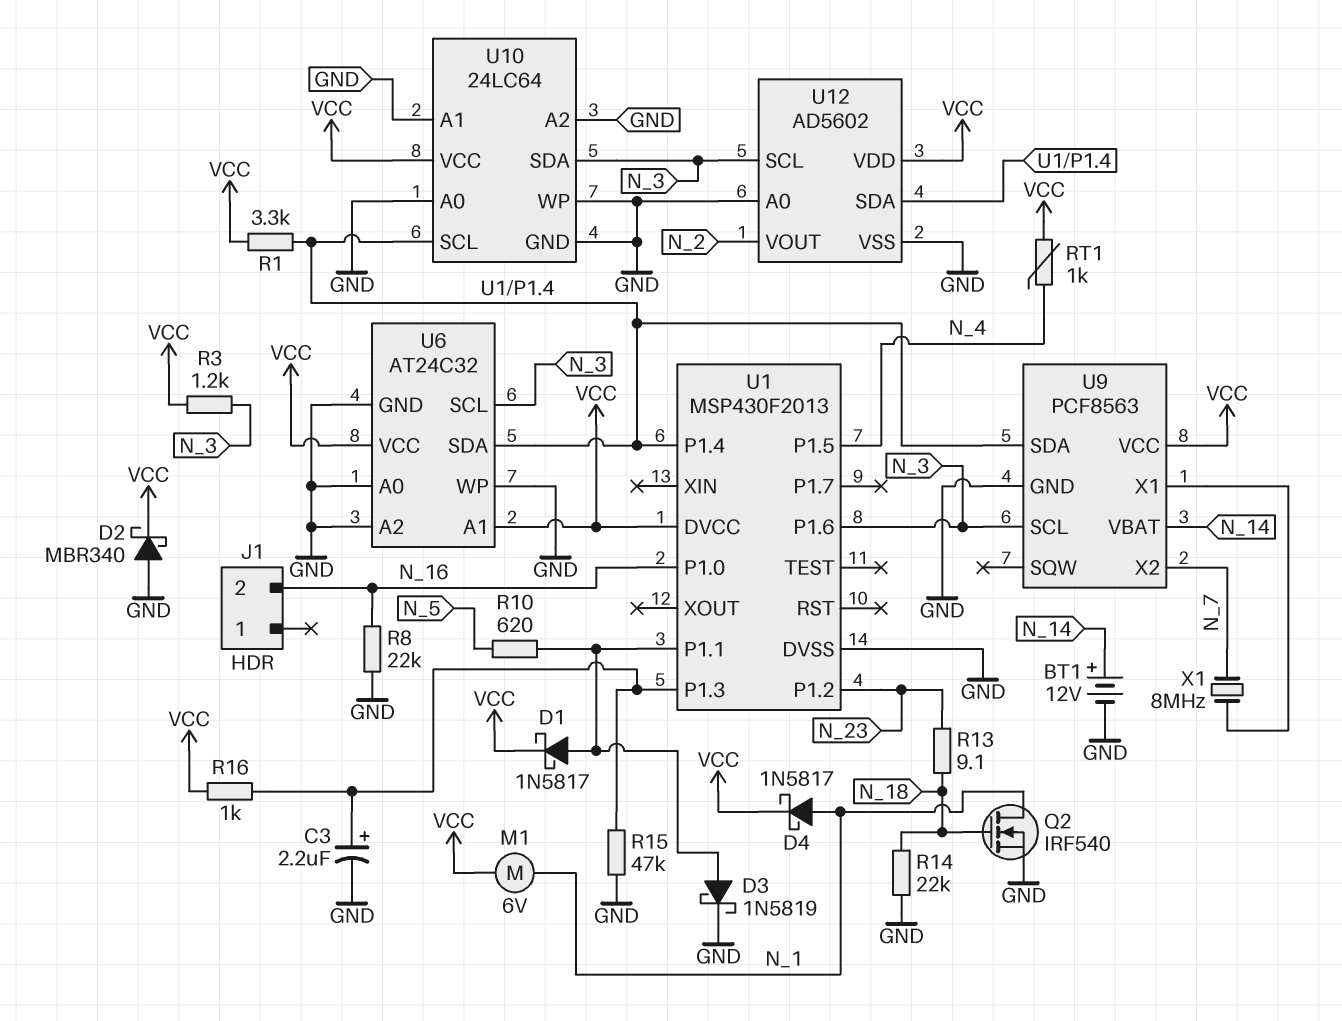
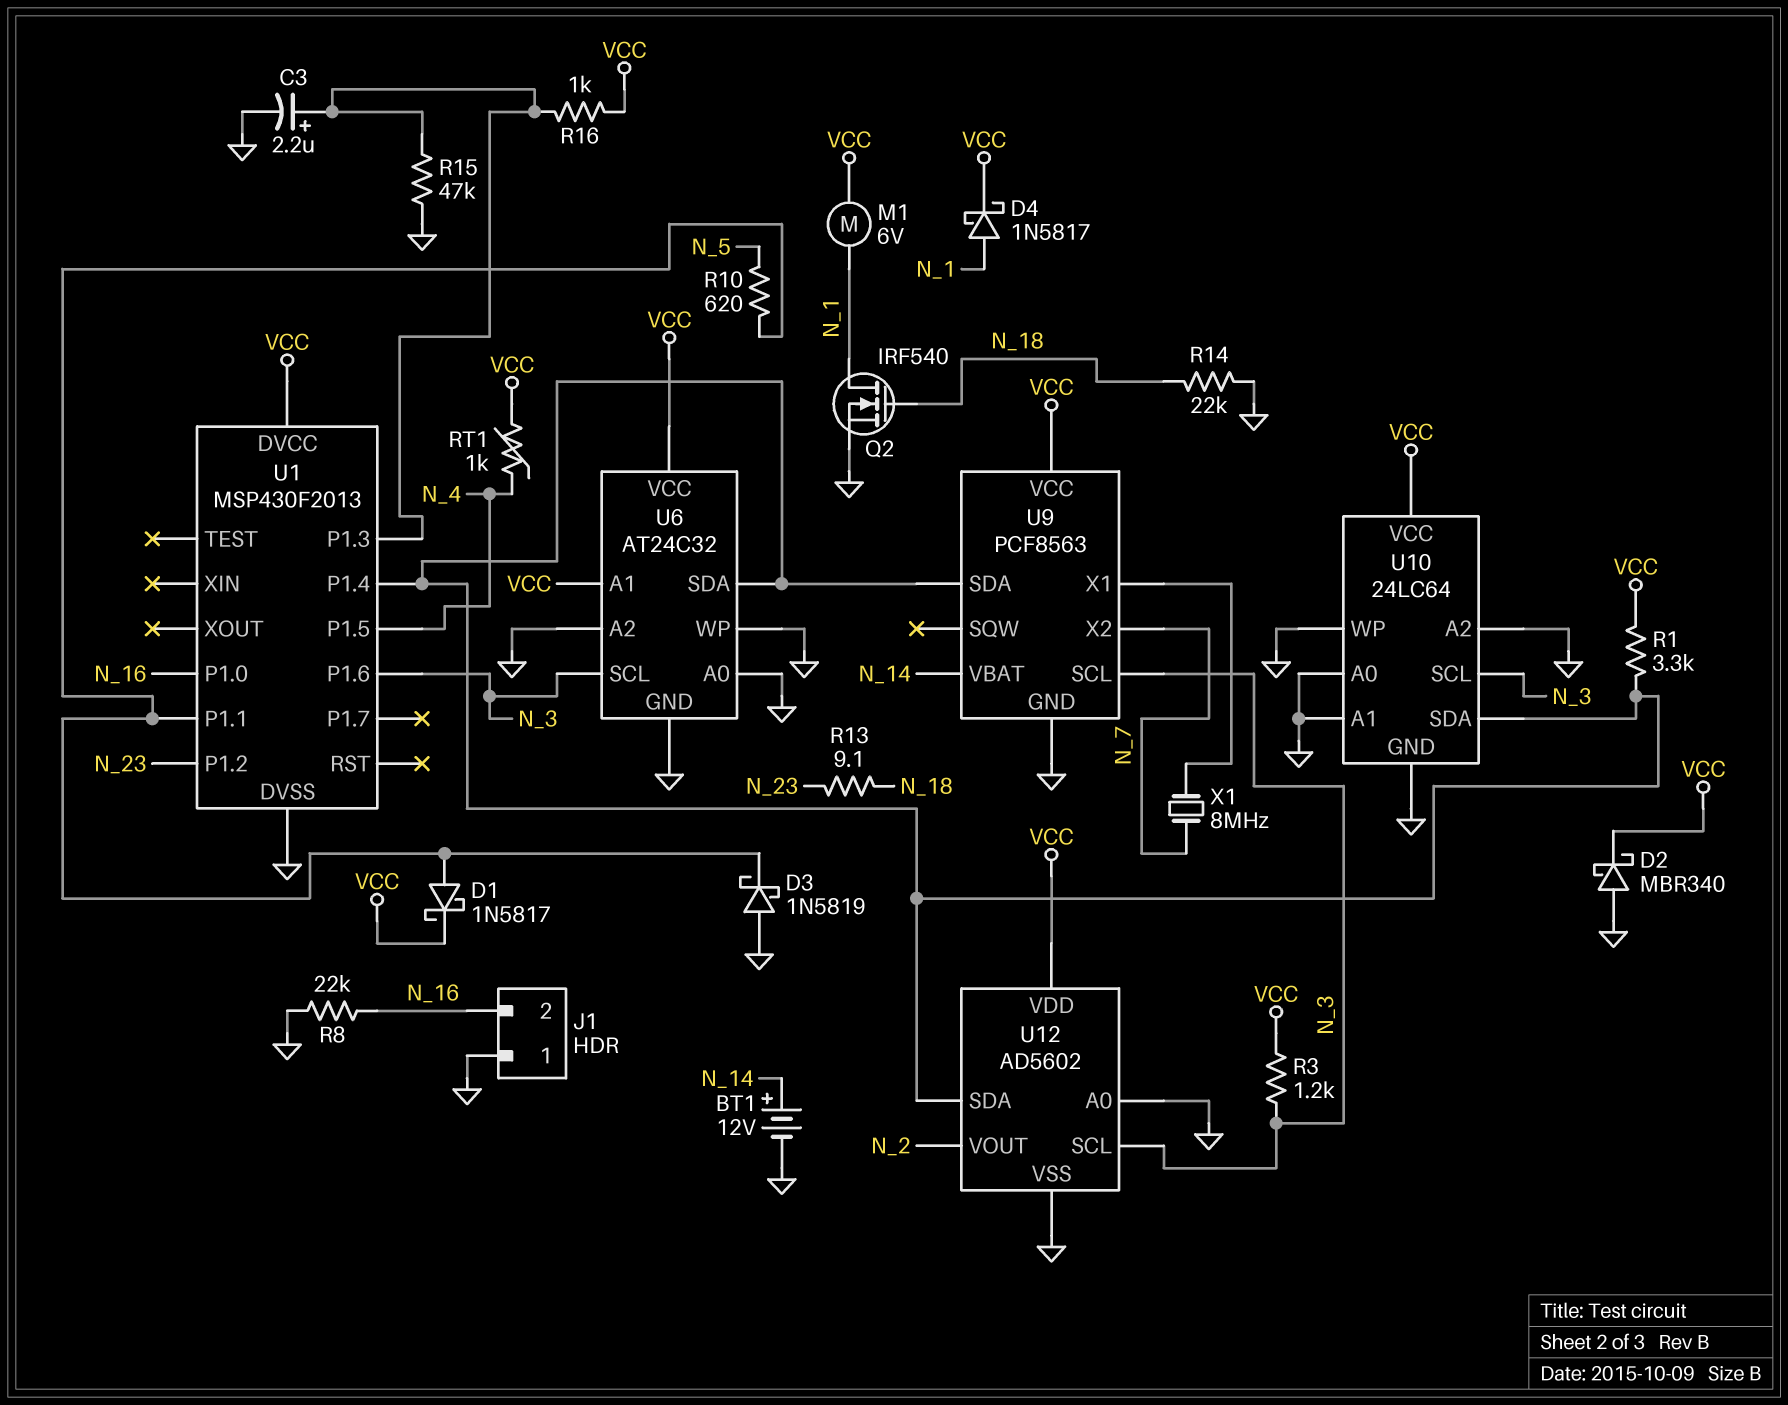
D3: schottky 1N5819 (A U1/P1.1, K GND) -> schottky 1N5819 (A GND, K U1/P1.1)
J1 pin 1: none -> GND
U10 pin SCL: U1/P1.4 -> N_3
U10 pin SDA: N_3 -> U1/P1.4

